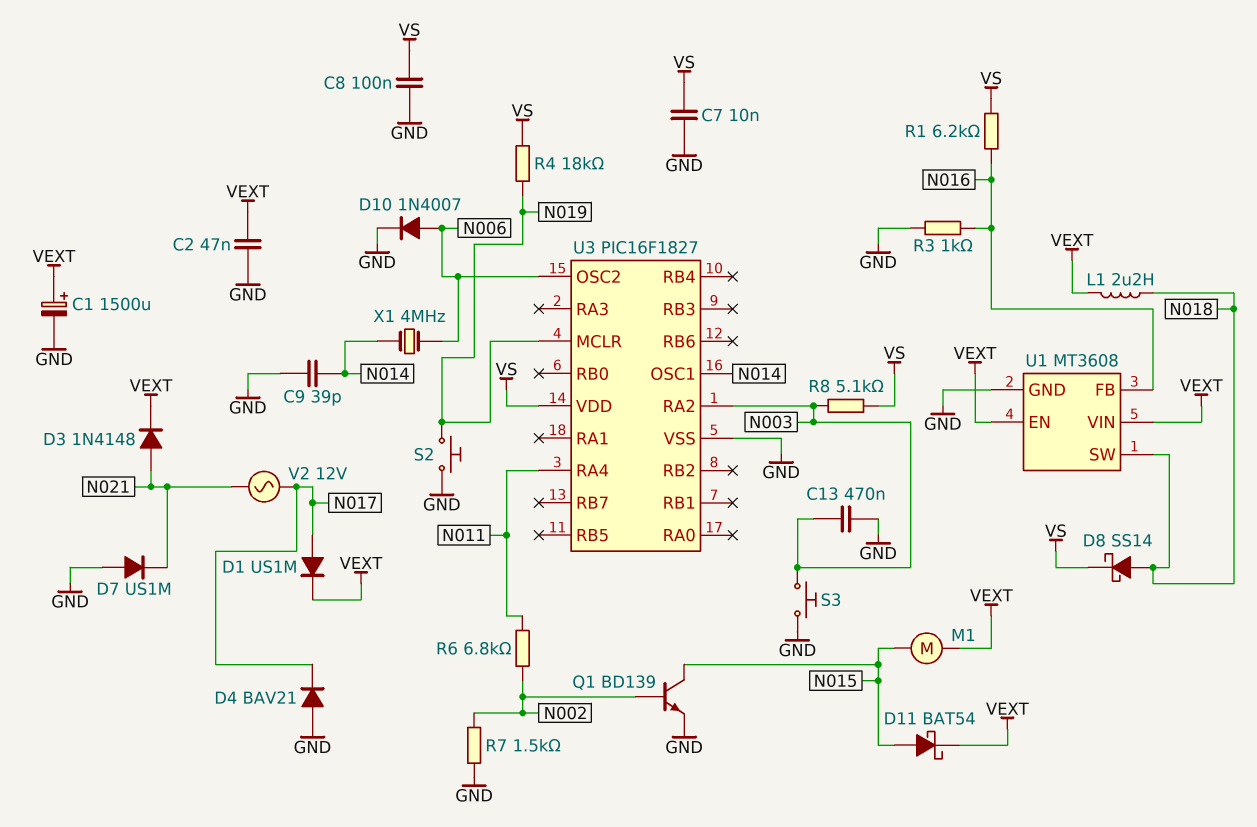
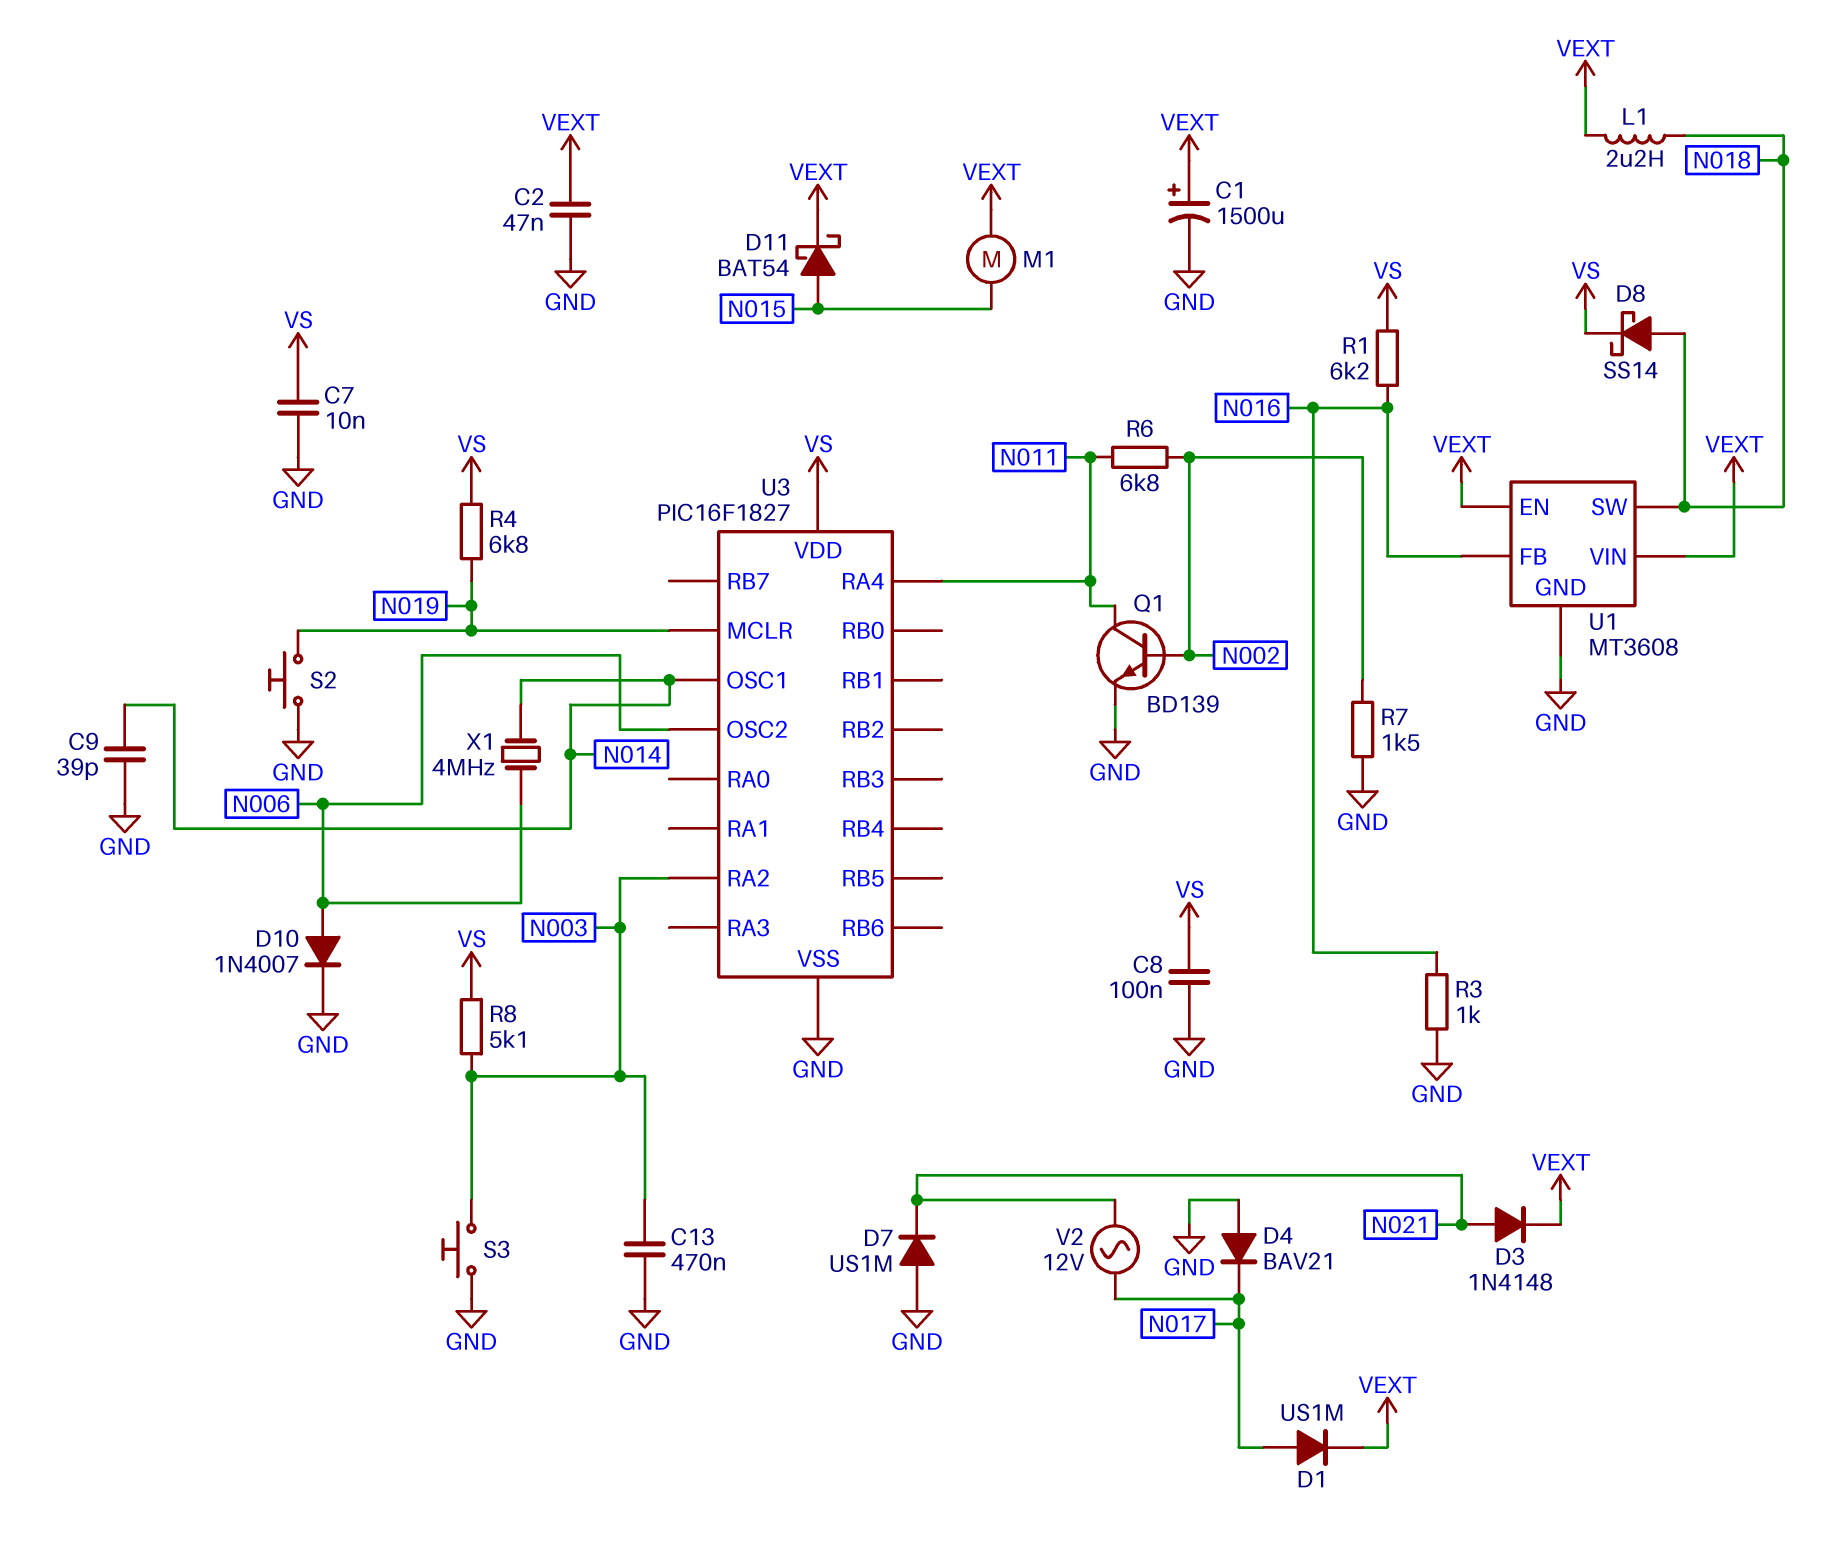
Q1: NPN BD139 (B N002, C N015, E GND) -> NPN BD139 (B N002, C N011, E GND)
R4: 18k (N019, VS) -> 6.8k (N019, VS)

